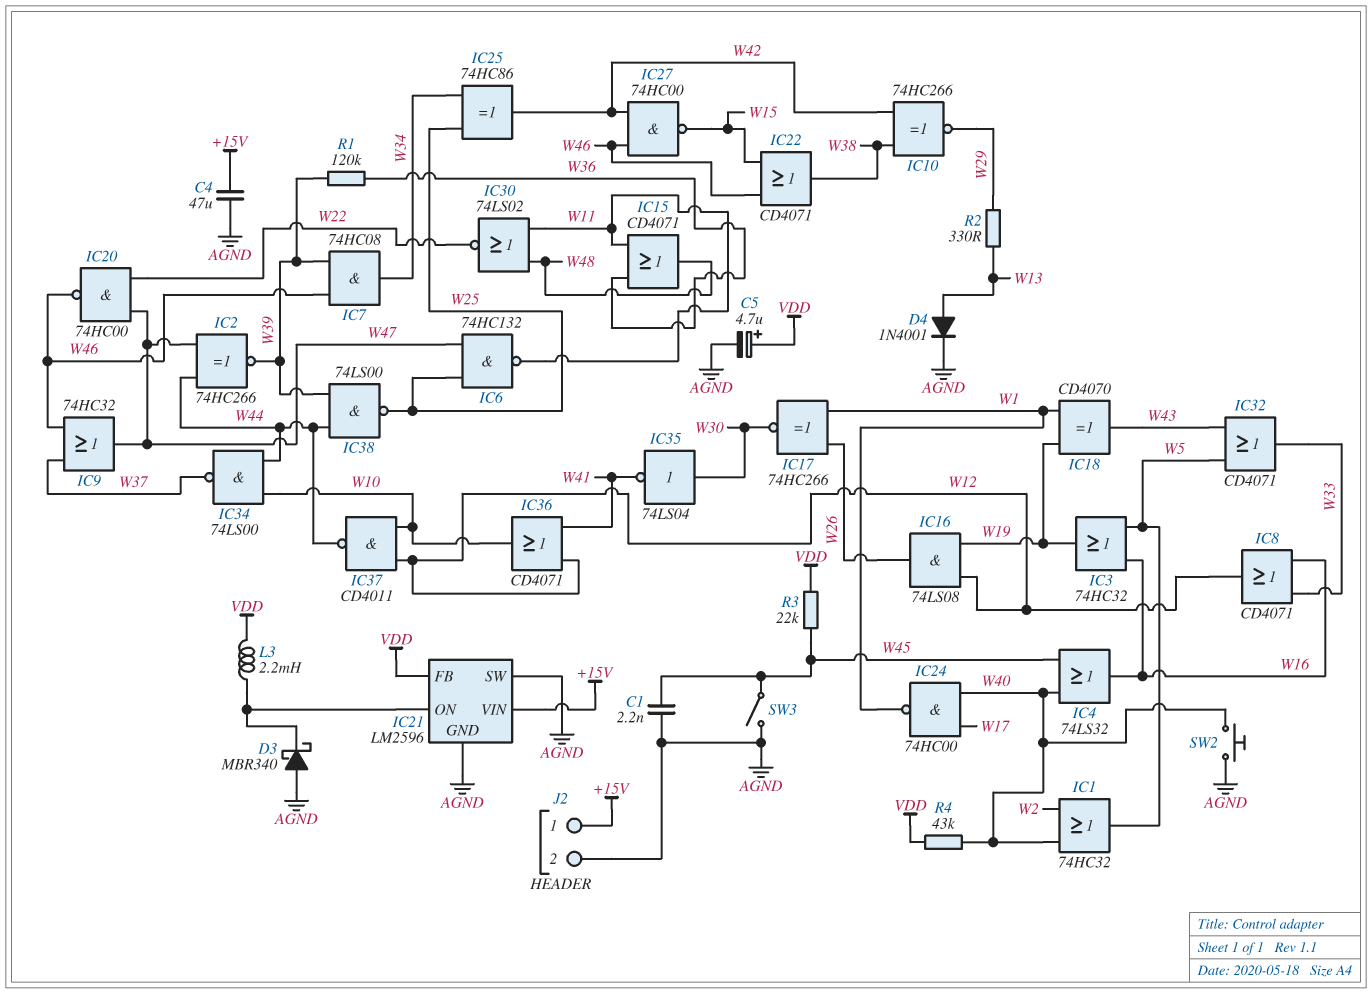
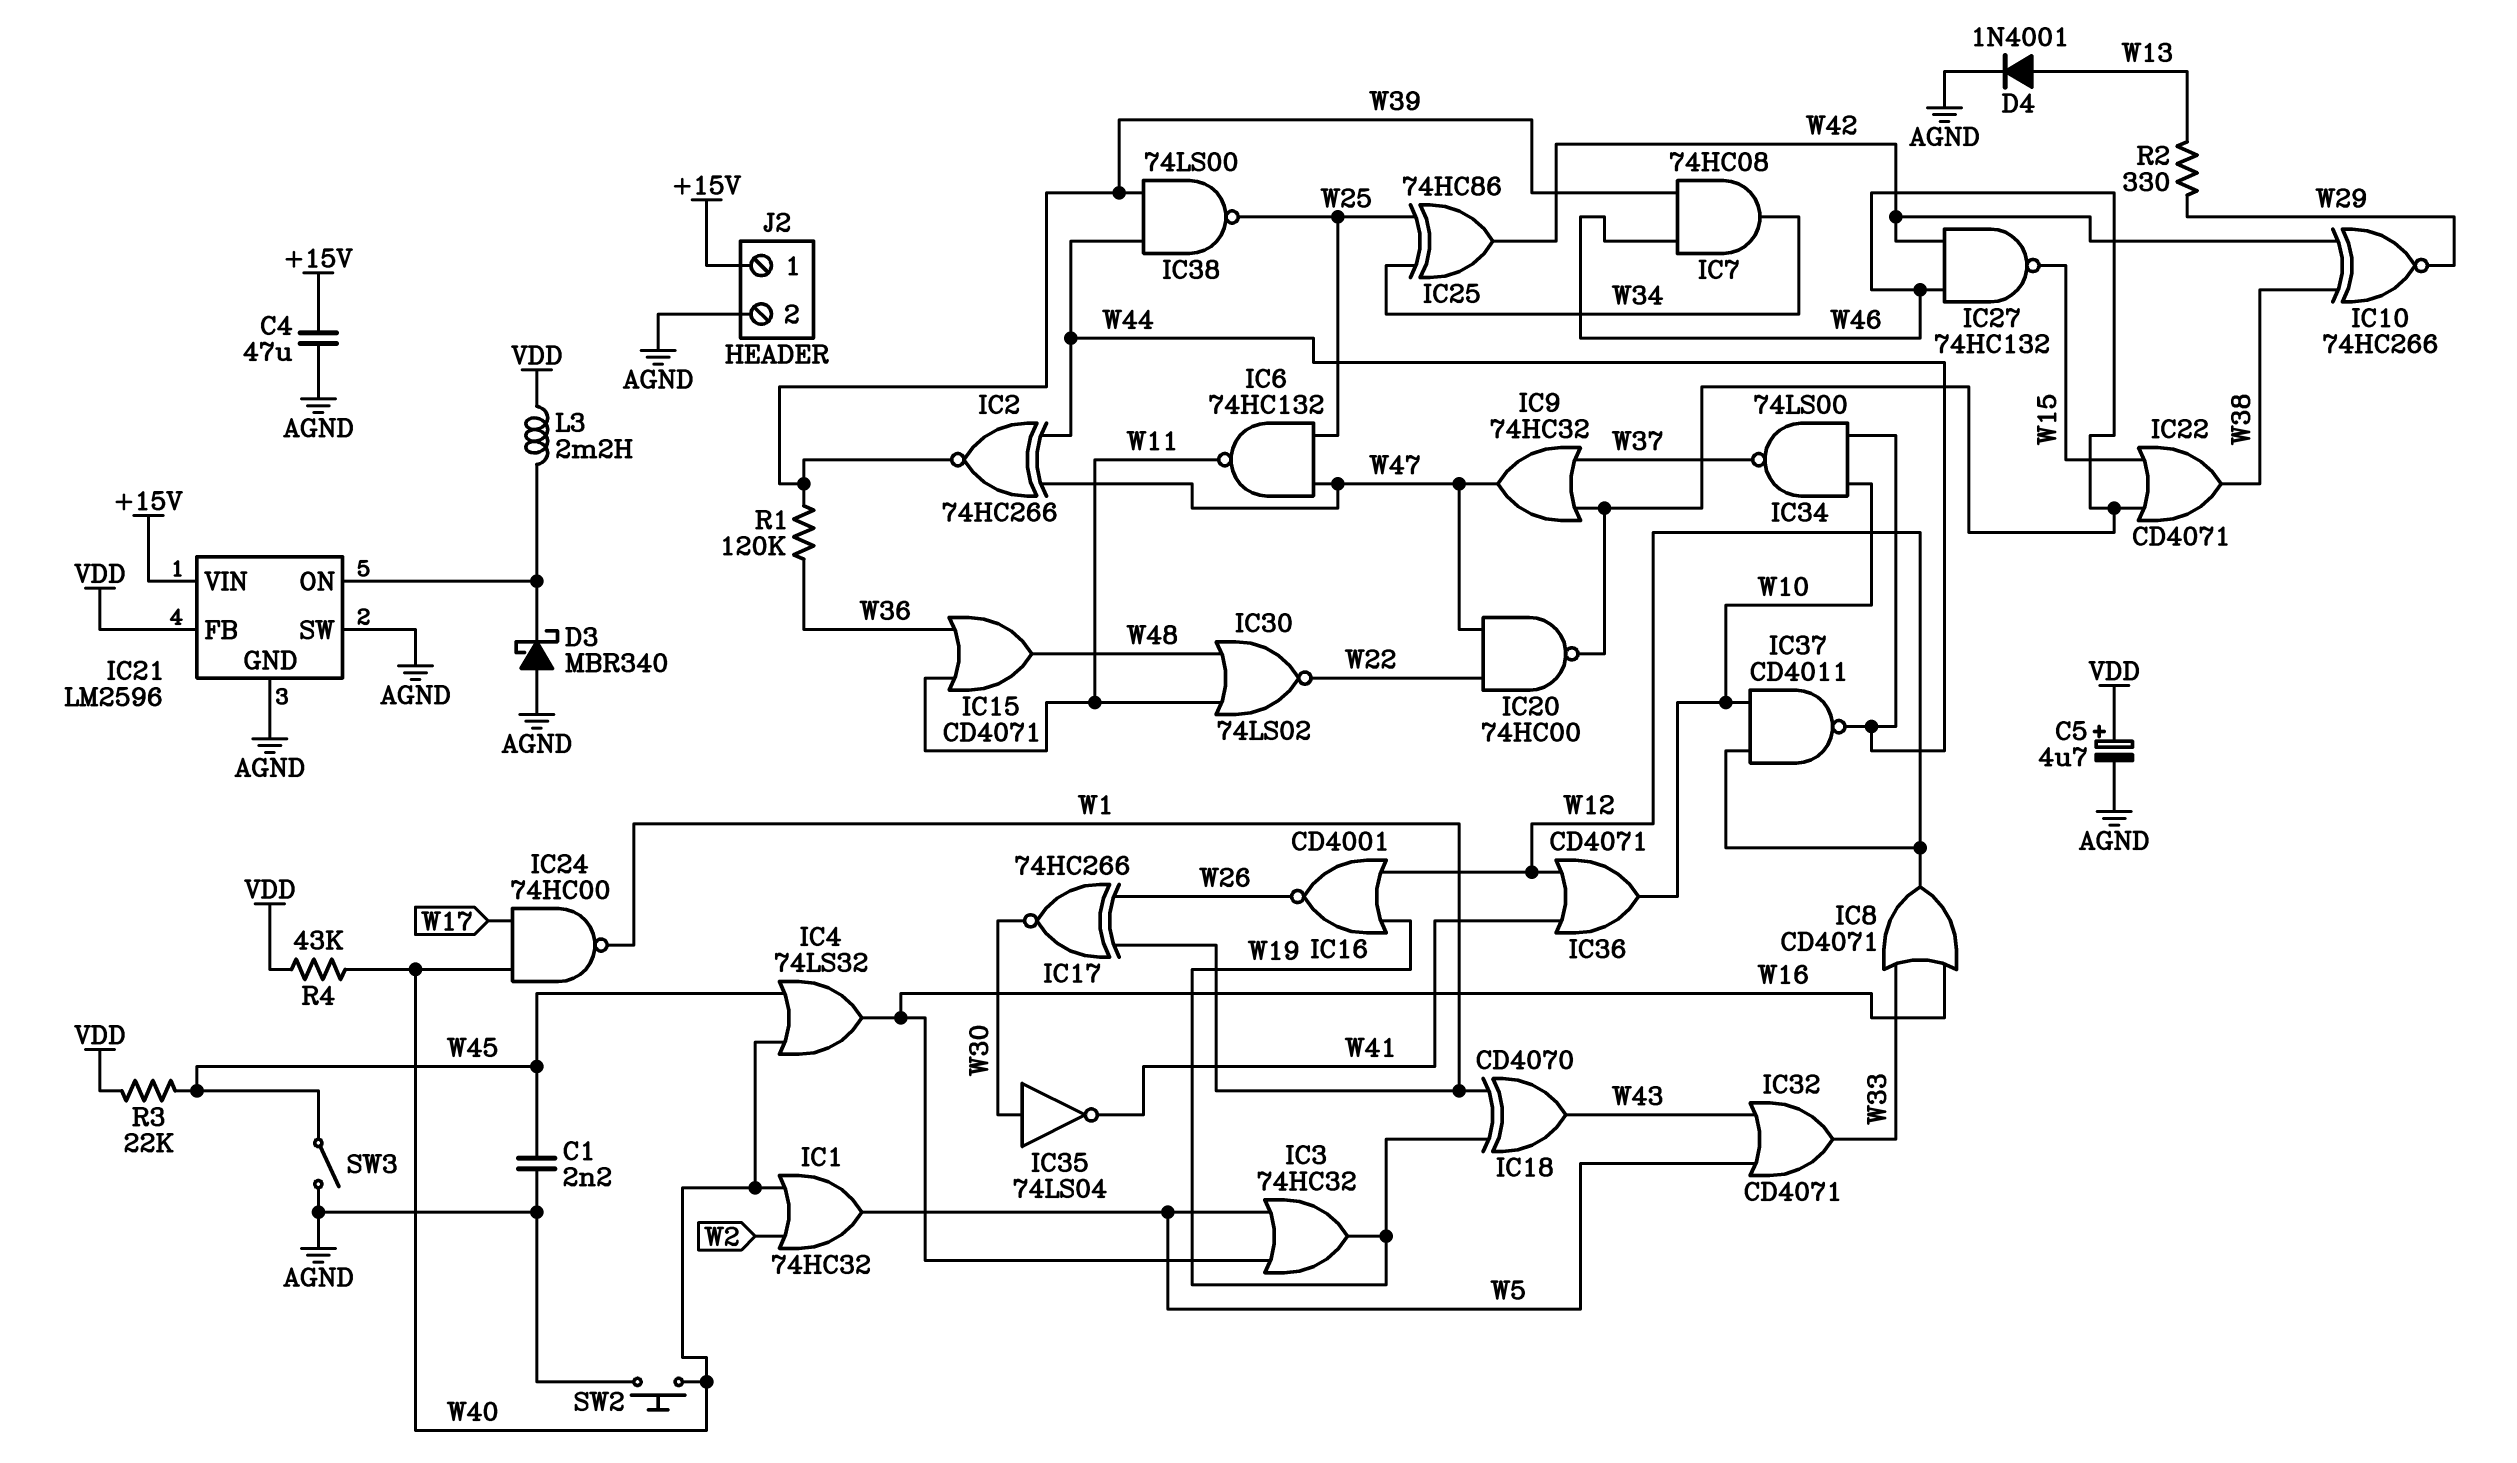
IC16: AND 74LS08 (in W12, in W19, out W26) -> NOR CD4001 (in W12, in W19, out W26)
IC27: NAND 74HC00 (in W42, in W46, out W15) -> NAND 74HC132 (in W42, in W46, out W15)

